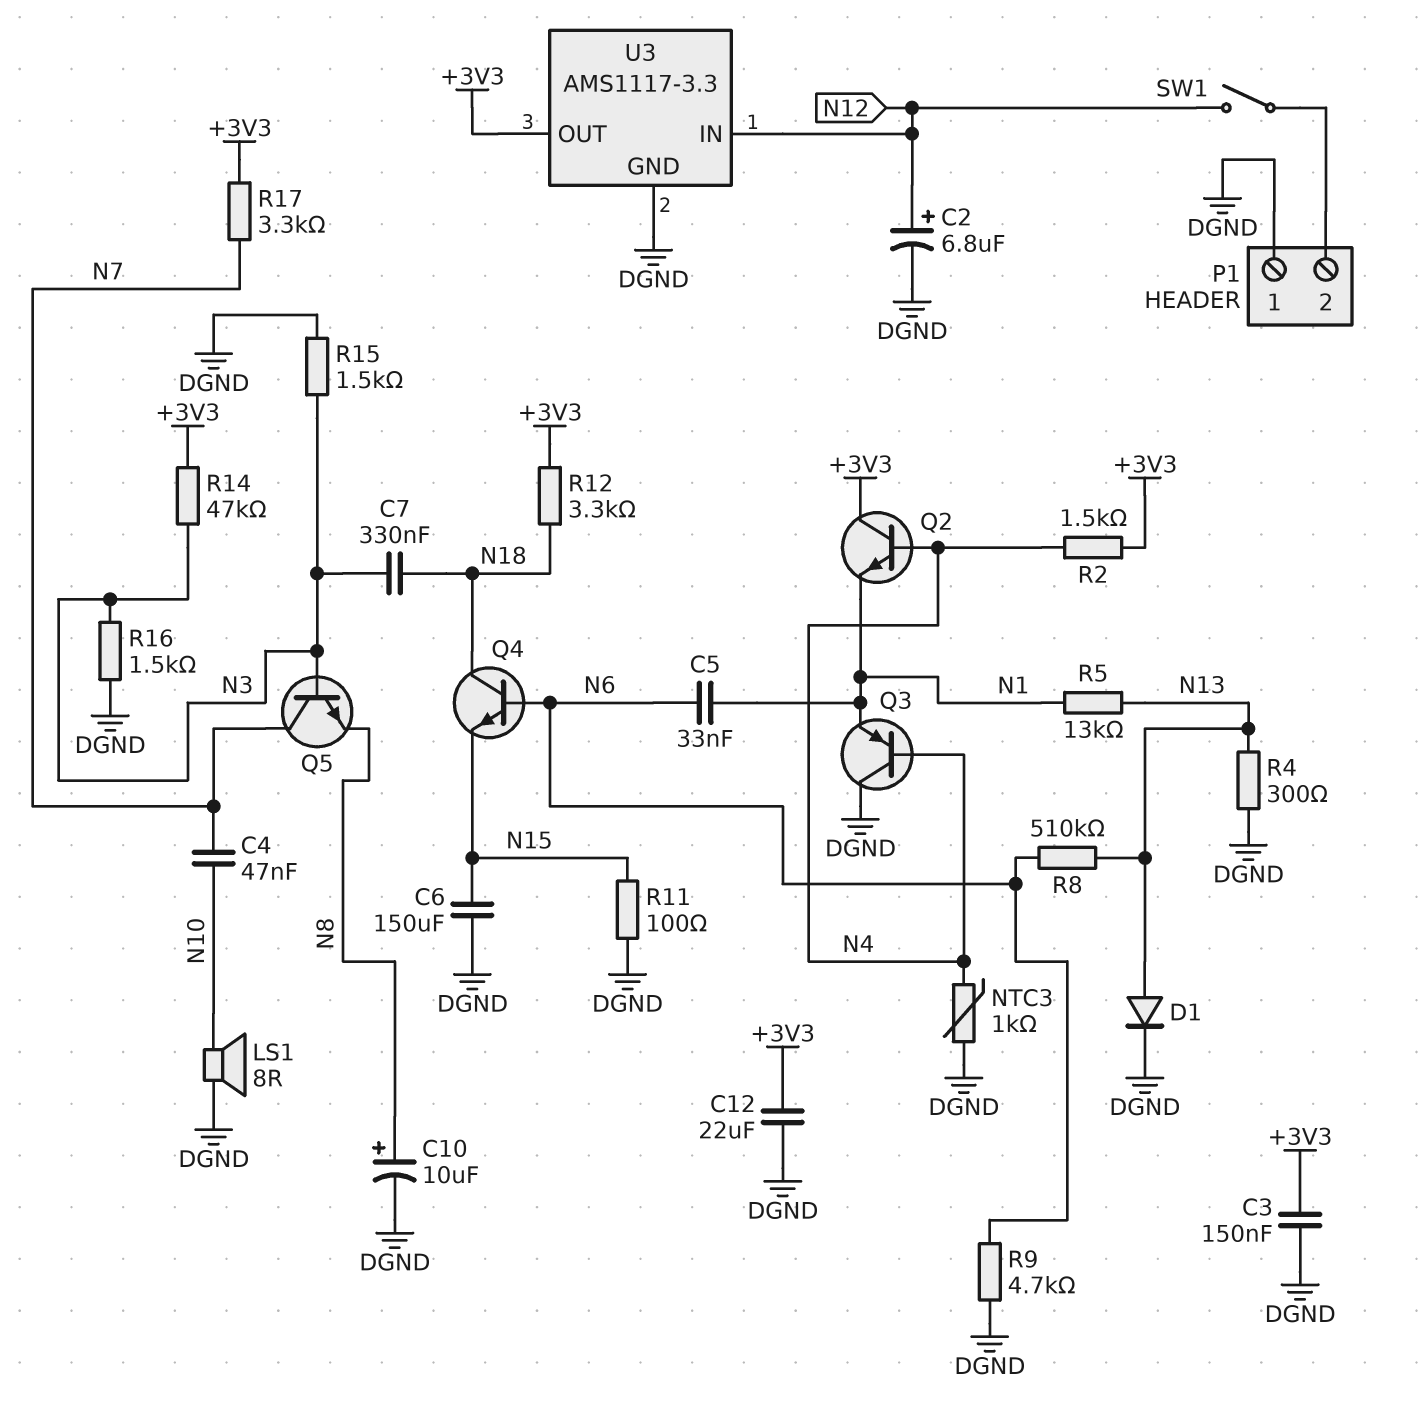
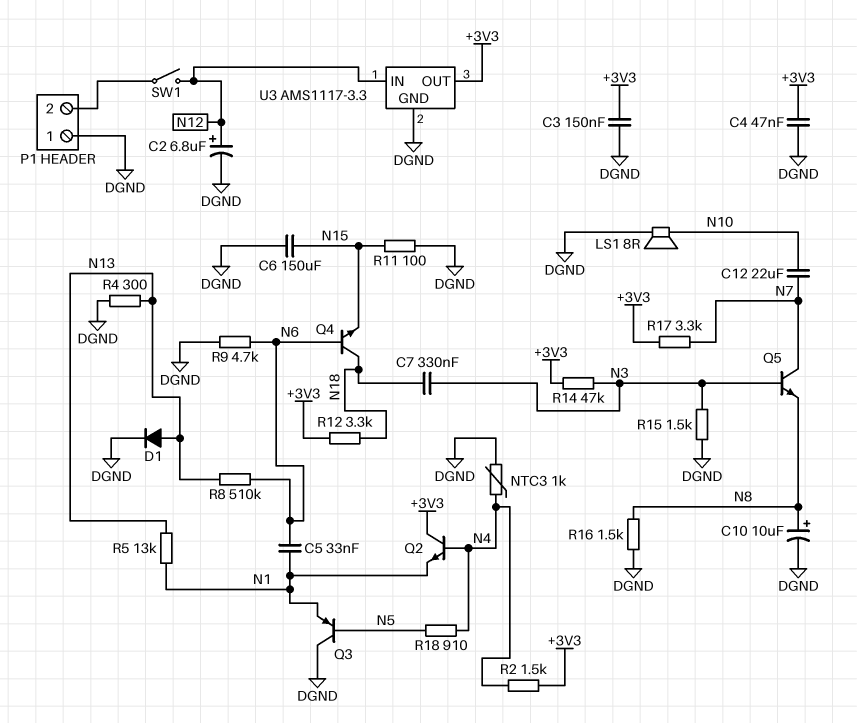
C4: 47nF (N7, N10) -> 47nF (+3V3, DGND)
C12: 22uF (+3V3, DGND) -> 22uF (N7, N10)
Q3: PNP (B N4, C DGND, E N1) -> PNP (B N5, C DGND, E N1)
R16: 1.5k (DGND, N3) -> 1.5k (DGND, N8)
R18: none -> 910 (N4, N5)

